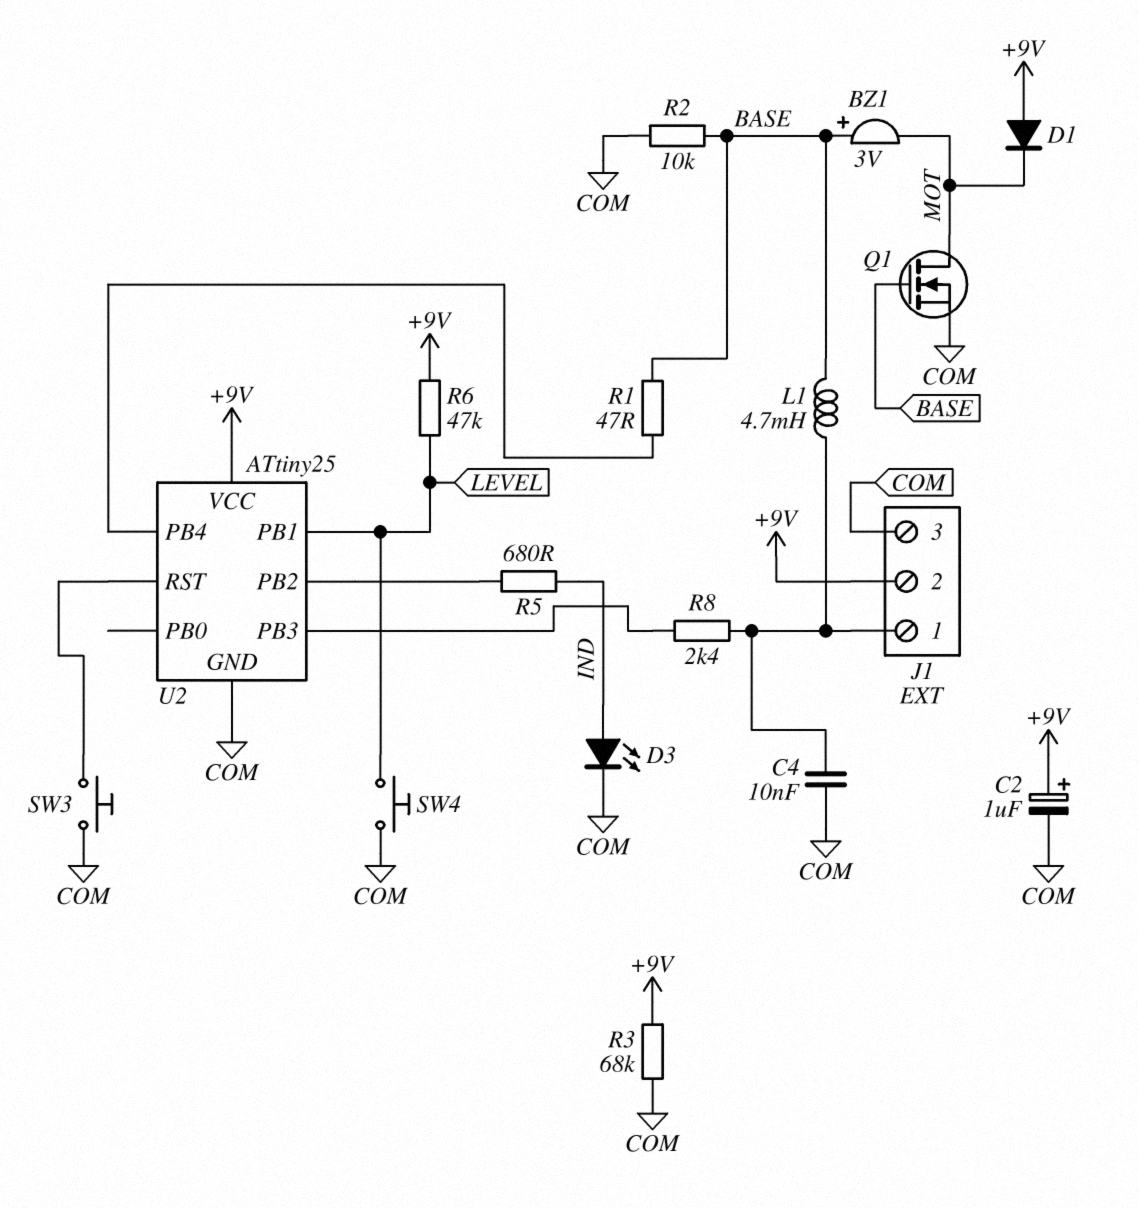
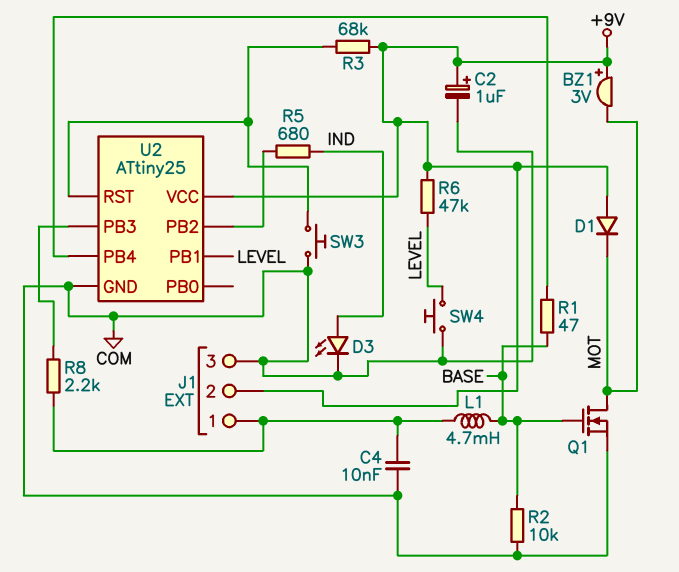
BZ1: buzzer 3V (plus BASE, minus MOT) -> buzzer 3V (plus +9V, minus MOT)
R3: 68k (+9V, COM) -> 68k (+9V, U2/RST)
R8: 2.4k (J1/1, U2/PB3) -> 2.2k (J1/1, U2/PB3)

